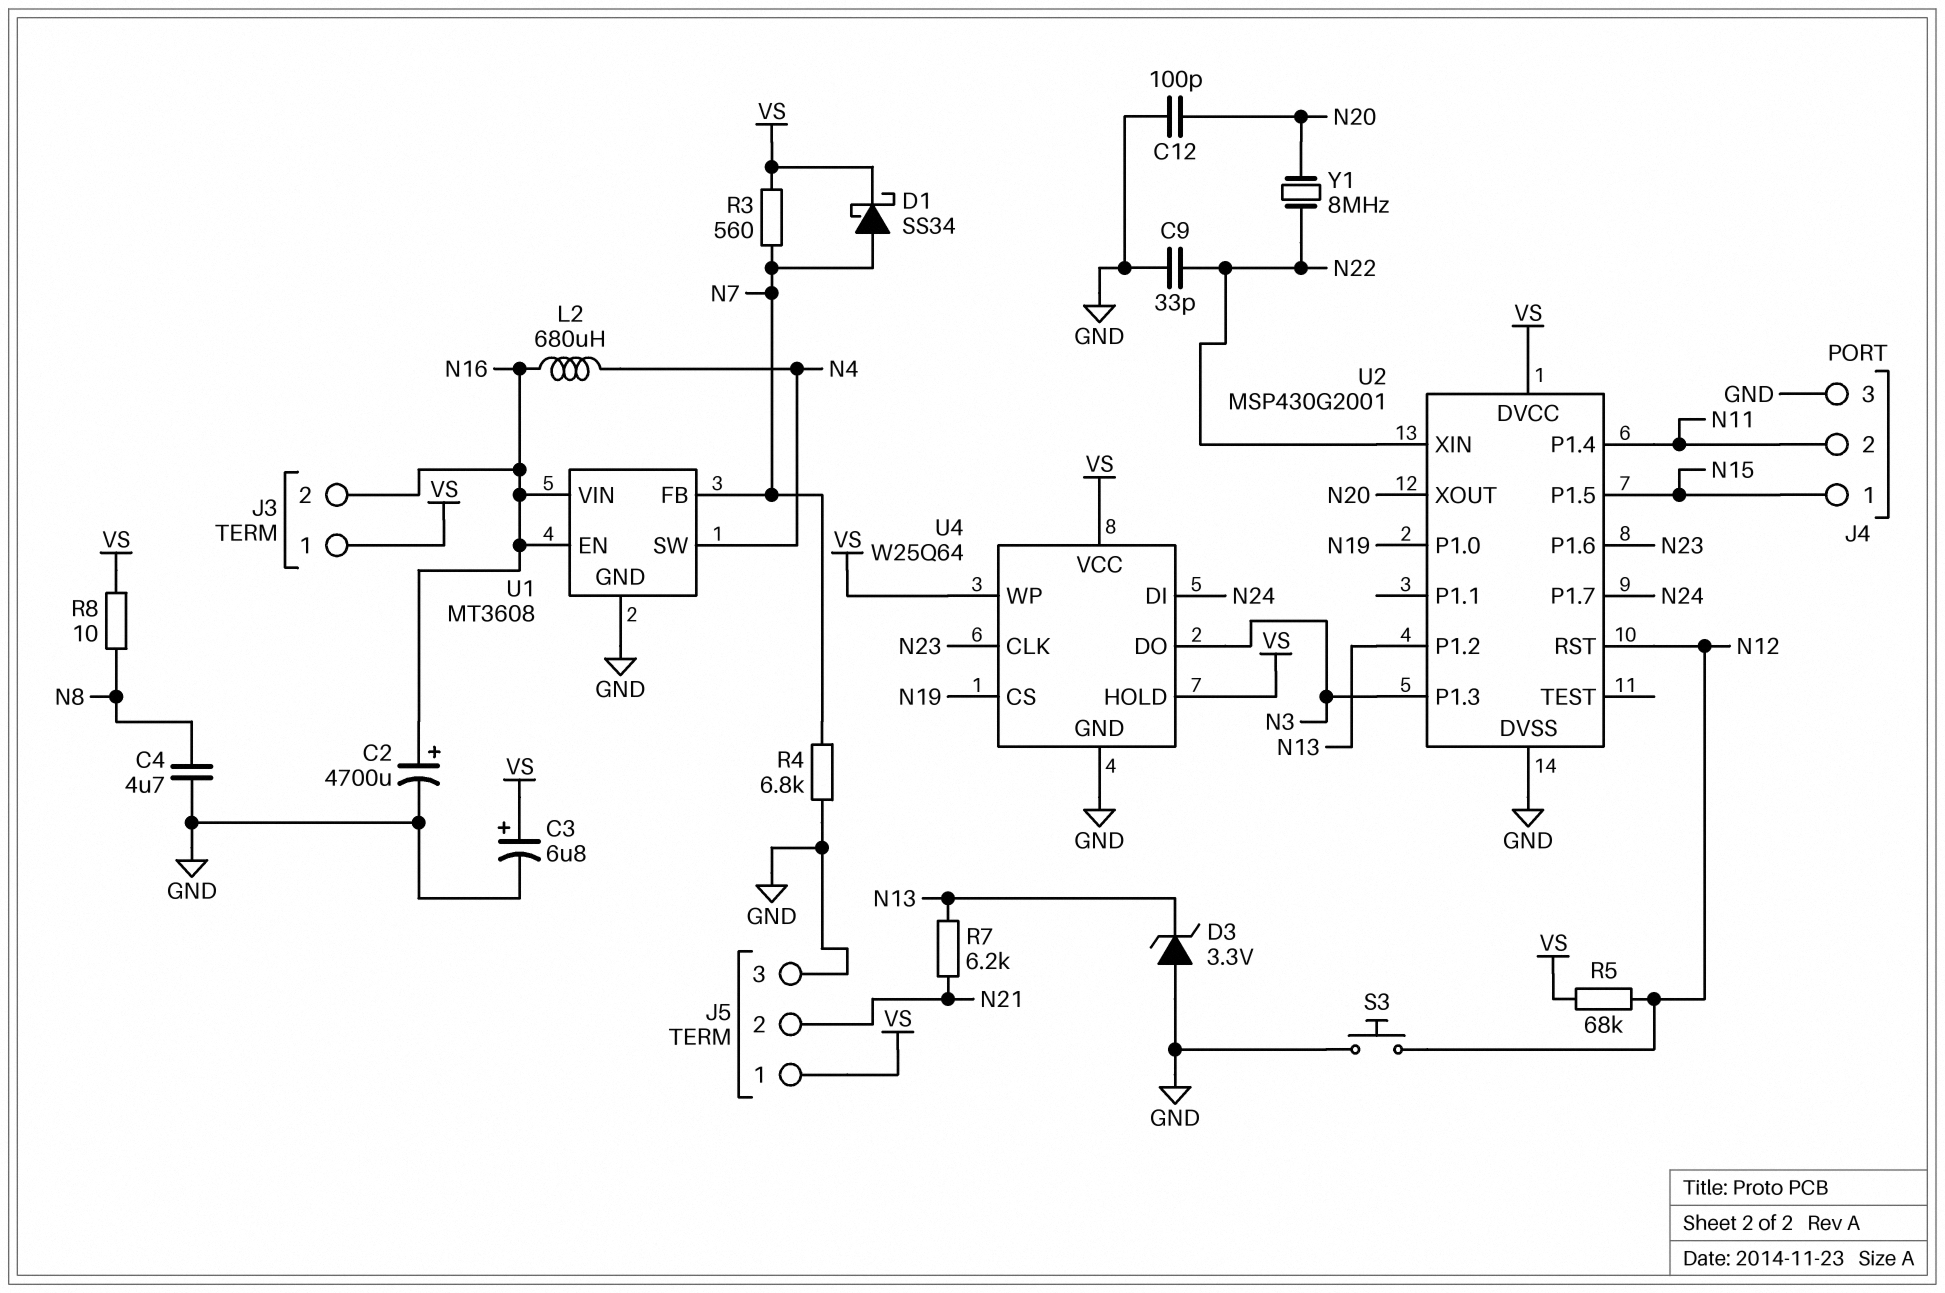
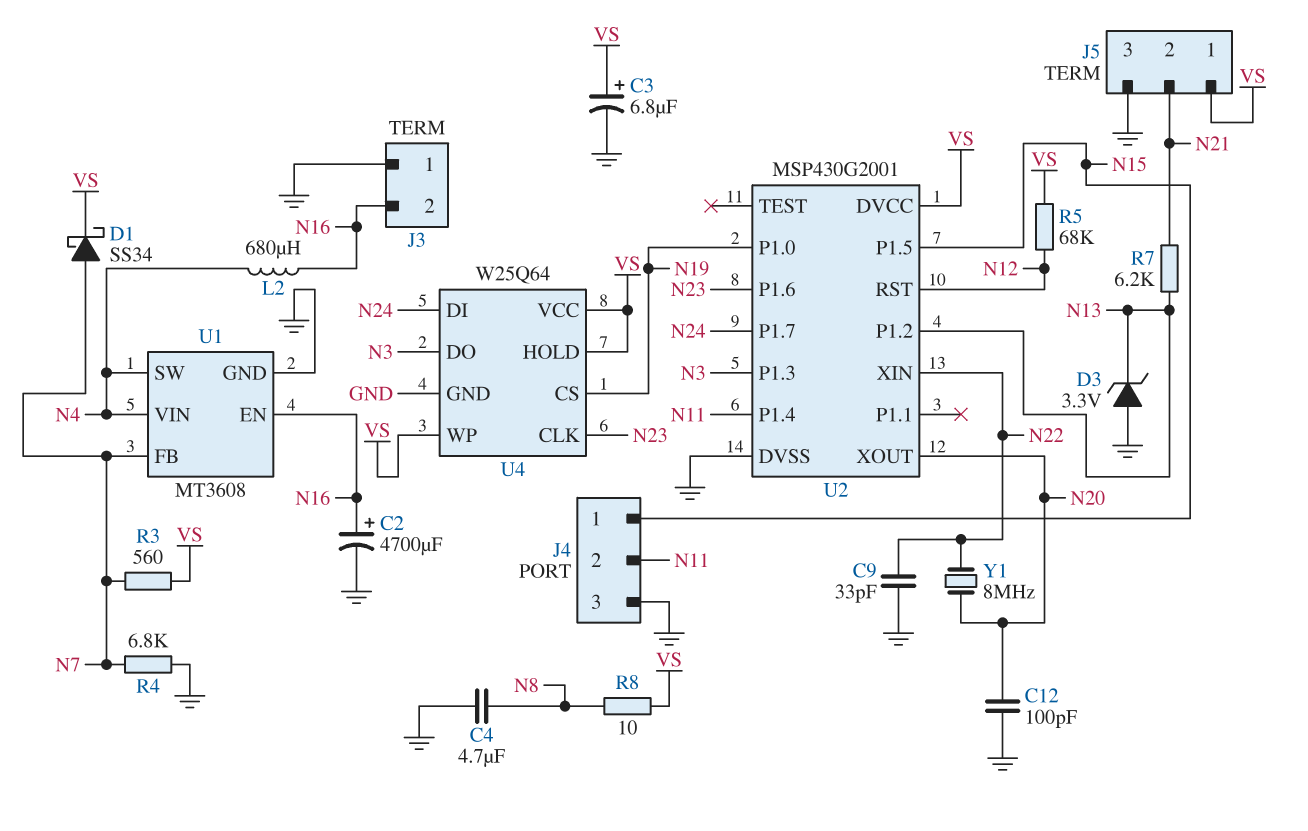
J3 pin 1: VS -> GND
S3: button (GND, N12) -> none
U1 pin VIN: N16 -> N4

